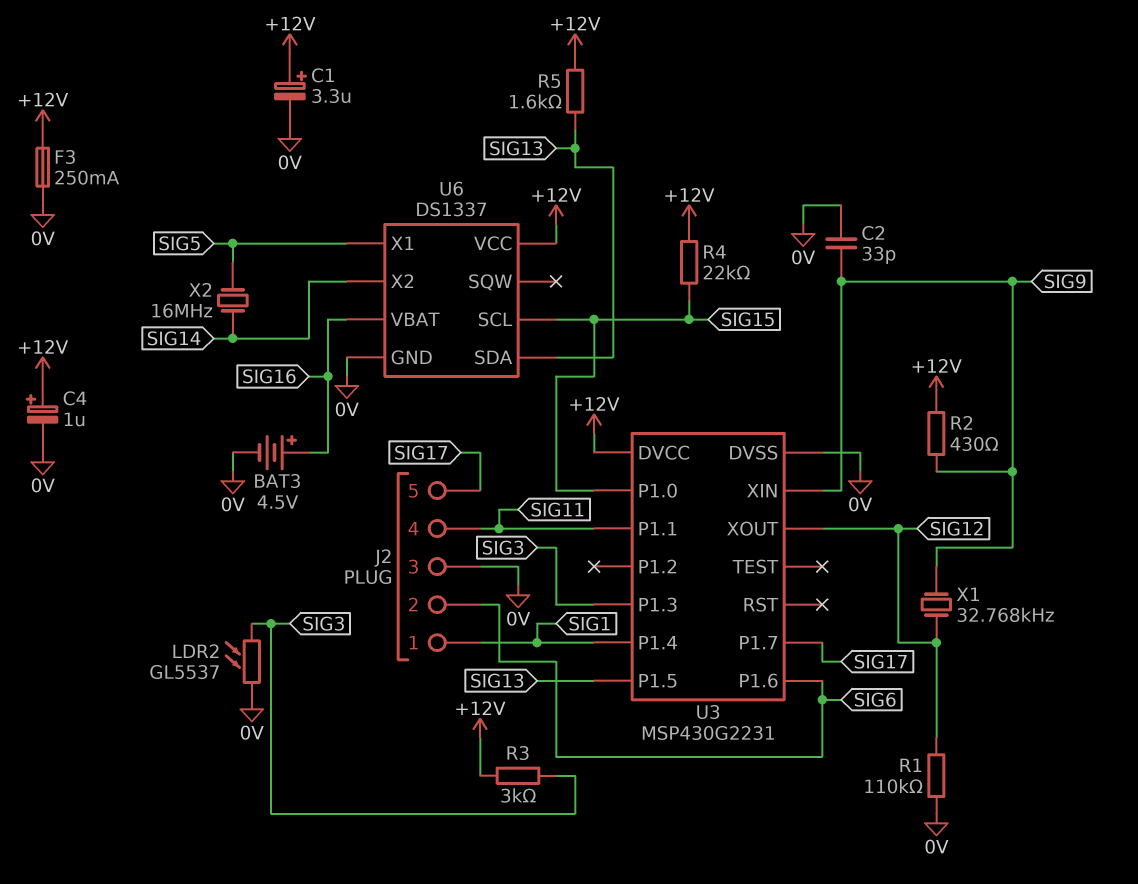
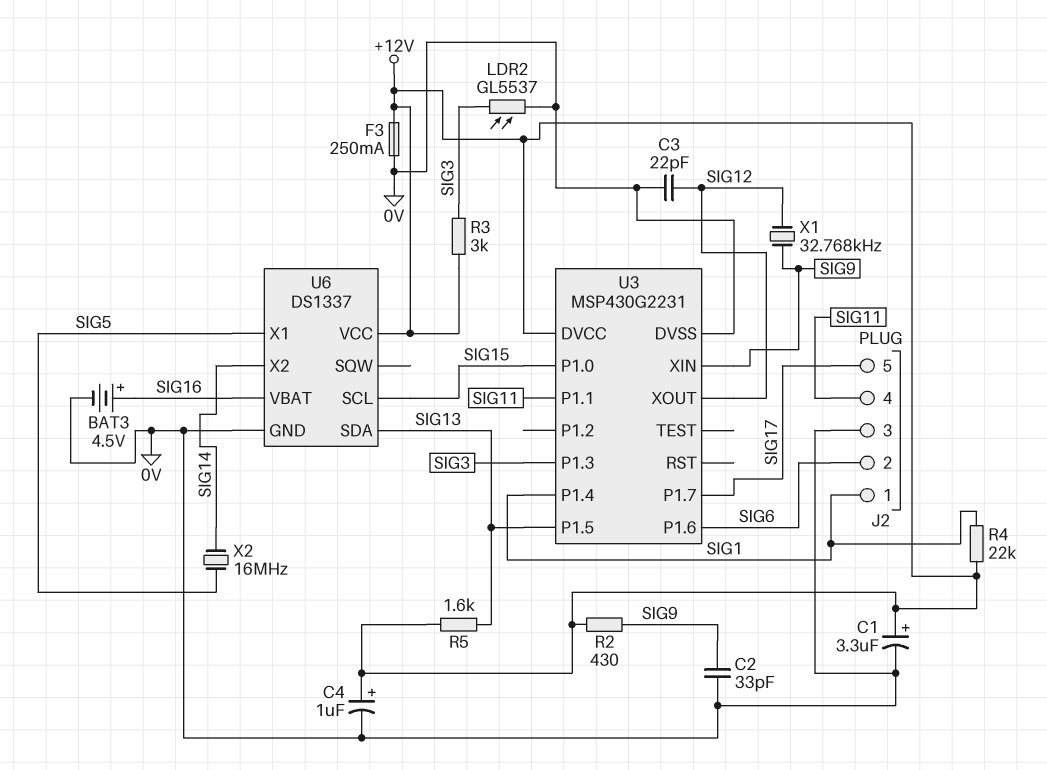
C3: none -> 22pF (0V, SIG12)
R1: 110k (0V, SIG12) -> none
R4: 22k (+12V, SIG15) -> 22k (+12V, SIG1)

